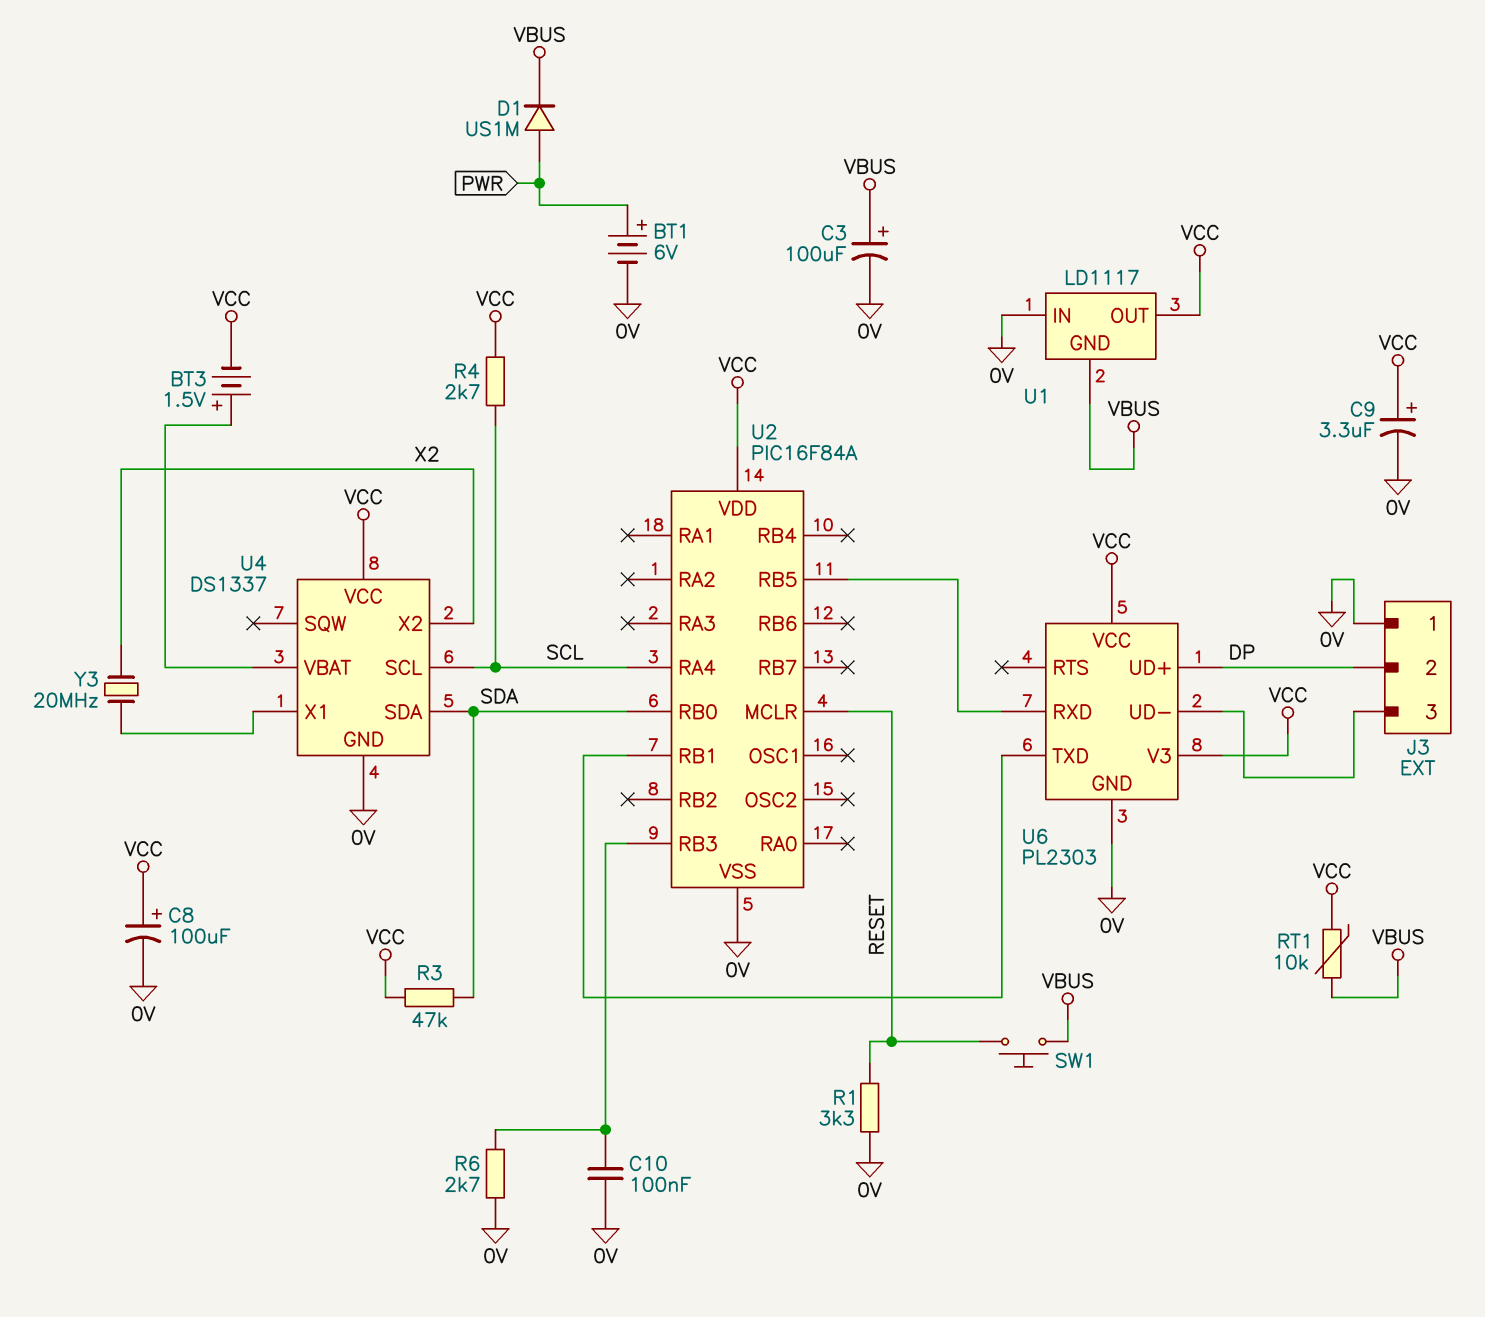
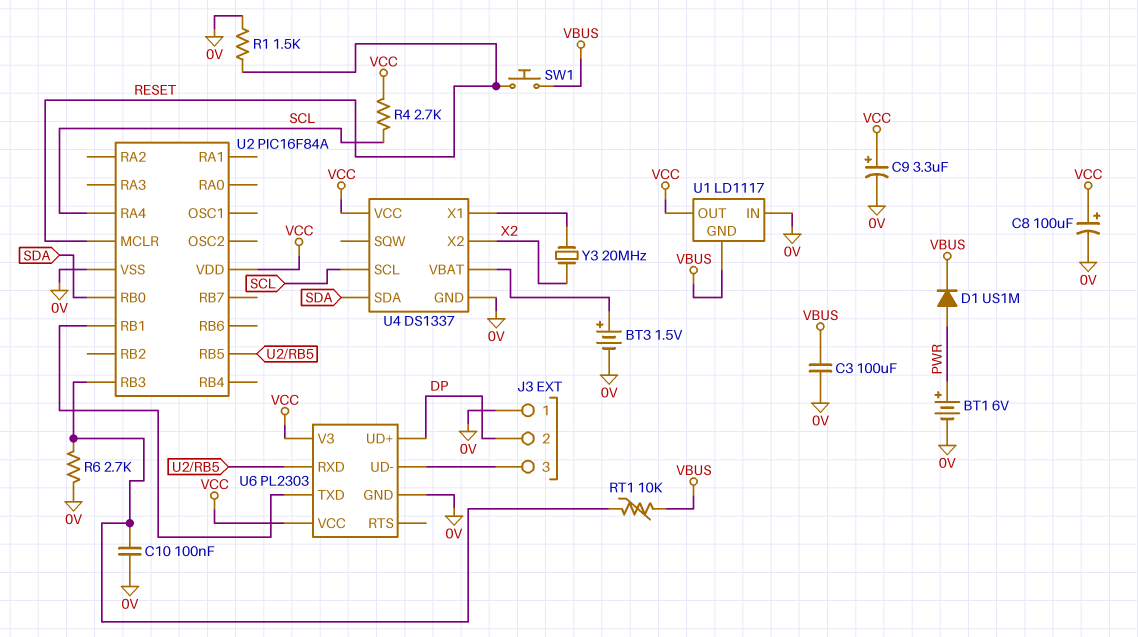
BT3: 1.5V (plus U4/VBAT, minus VCC) -> 1.5V (plus U4/VBAT, minus 0V)
C3: 100uF (plus VBUS, minus 0V) -> 100uF (0V, VBUS)
R1: 3.3k (0V, RESET) -> 1.5k (0V, RESET)
R3: 47k (SDA, VCC) -> none
RT1: 10k (VBUS, VCC) -> 10k (U2/RB3, VBUS)

